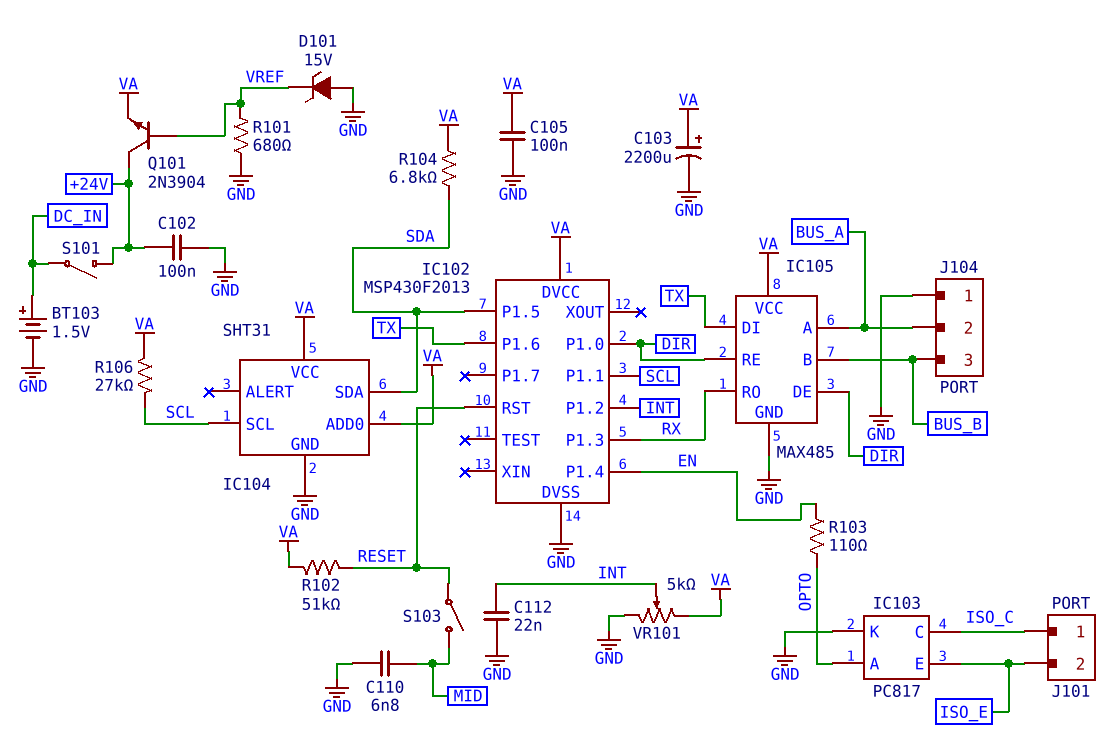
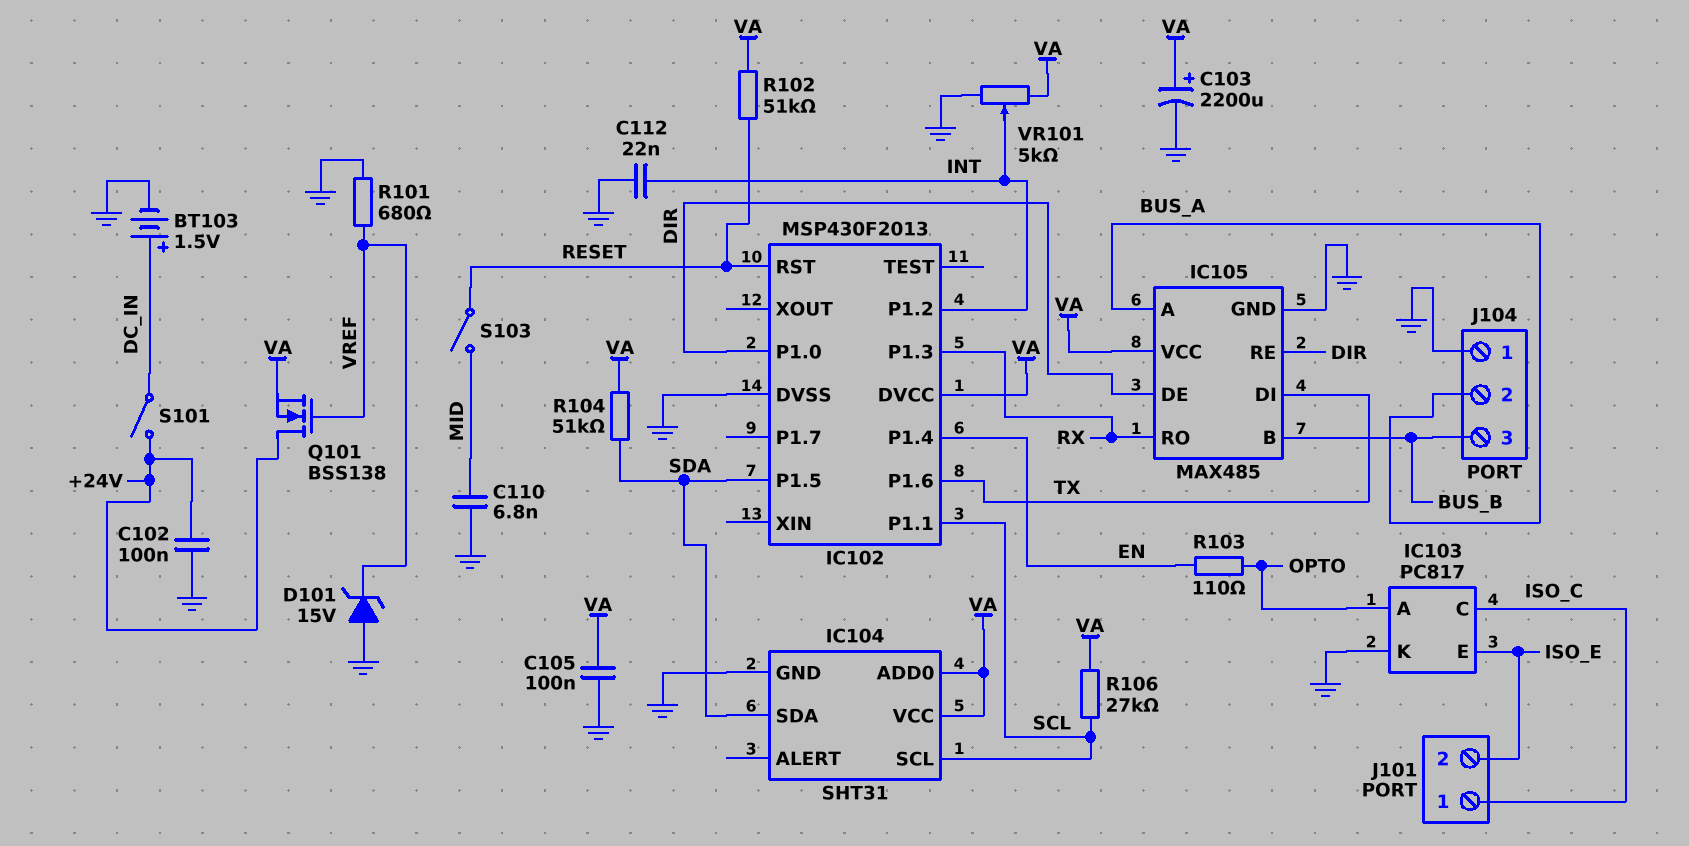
Q101: NPN 2N3904 (B VREF, C +24V, E VA) -> NMOS BSS138 (G VREF, D +24V, S VA)
R104: 6.8k (SDA, VA) -> 51k (SDA, VA)

